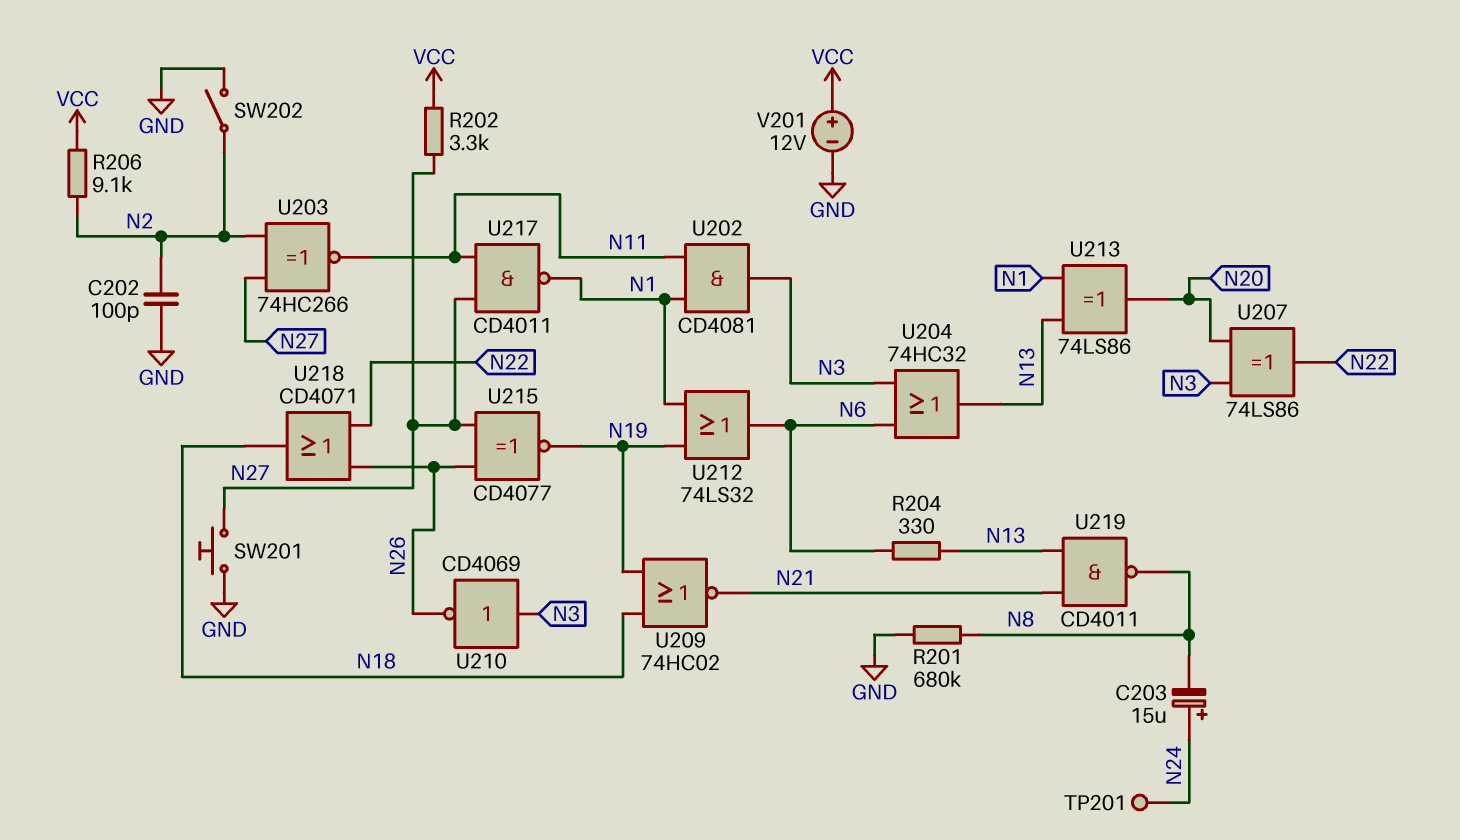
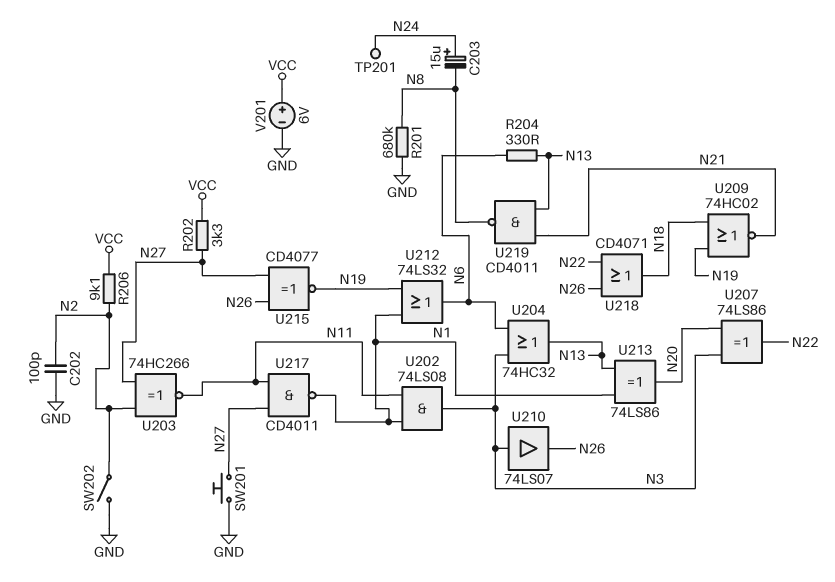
U202: AND CD4081 (in N1, in N11, out N3) -> AND 74LS08 (in N1, in N11, out N3)
U210: NOT CD4069 (in N3, out N26) -> buffer 74LS07 (in N3, out N26)
V201: 12V (plus VCC, minus GND) -> 6V (plus VCC, minus GND)

